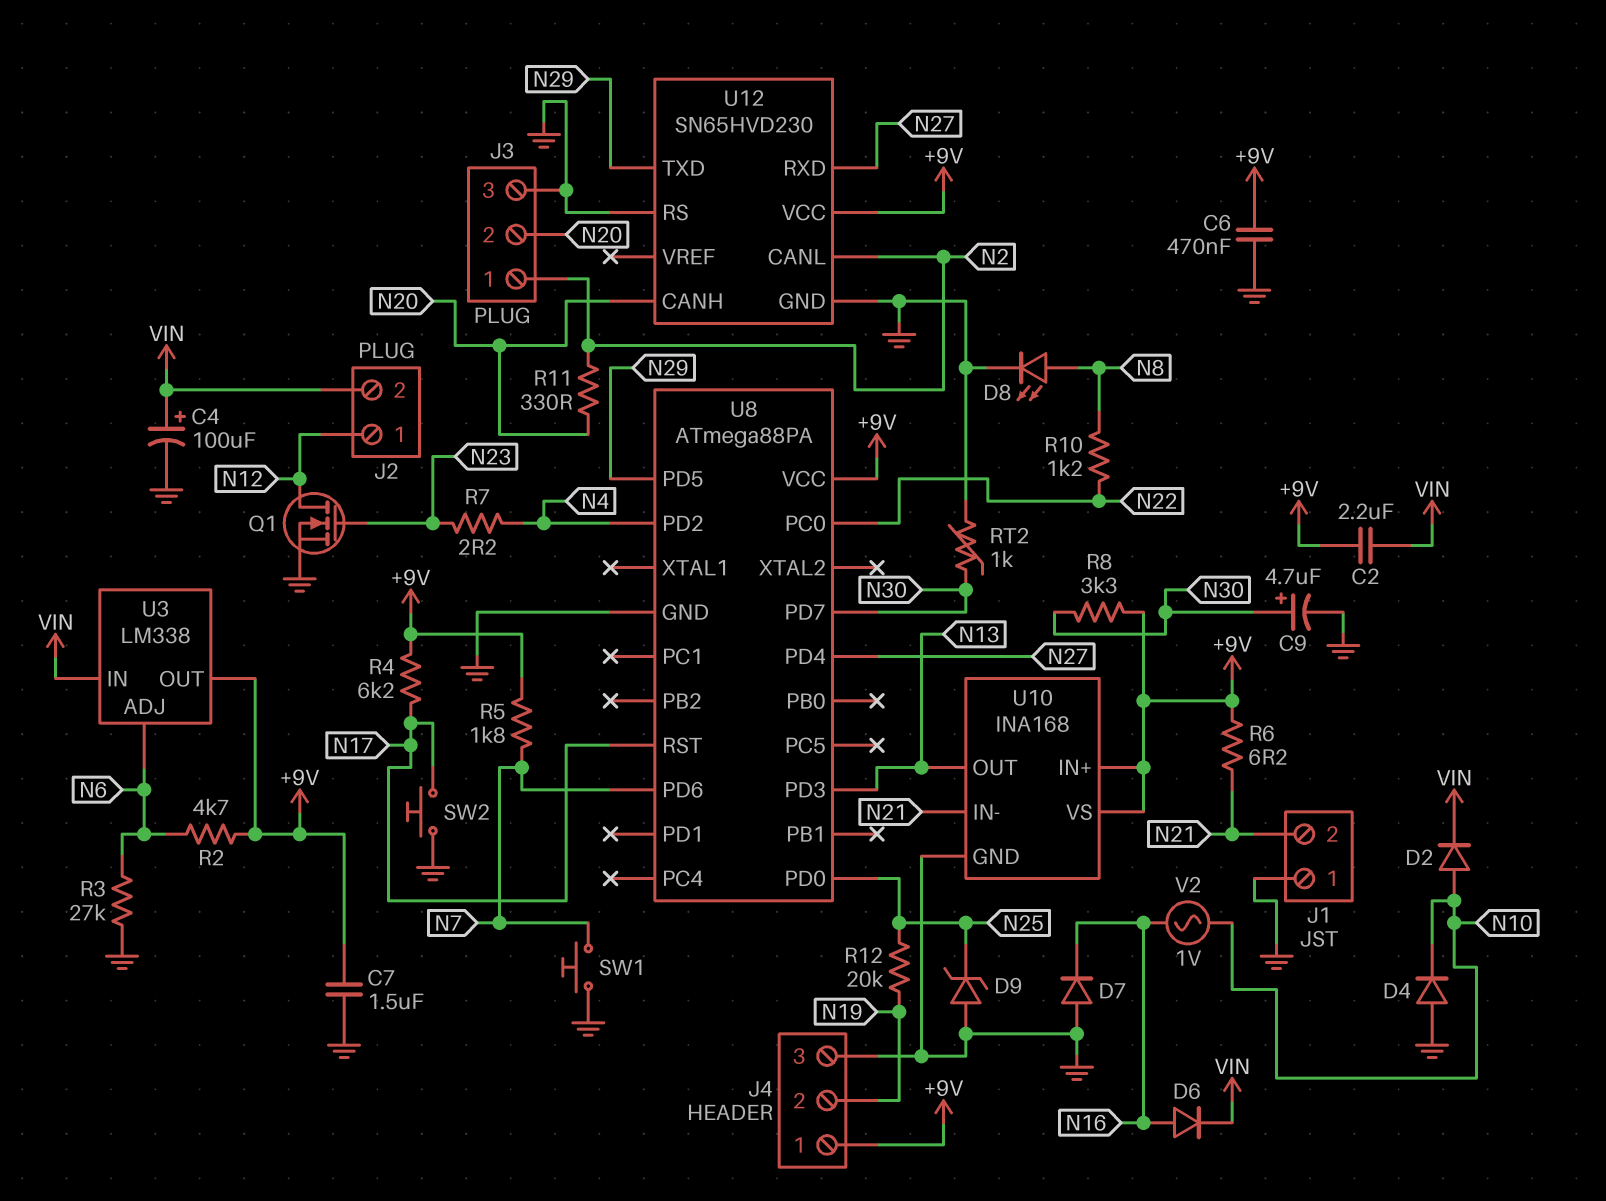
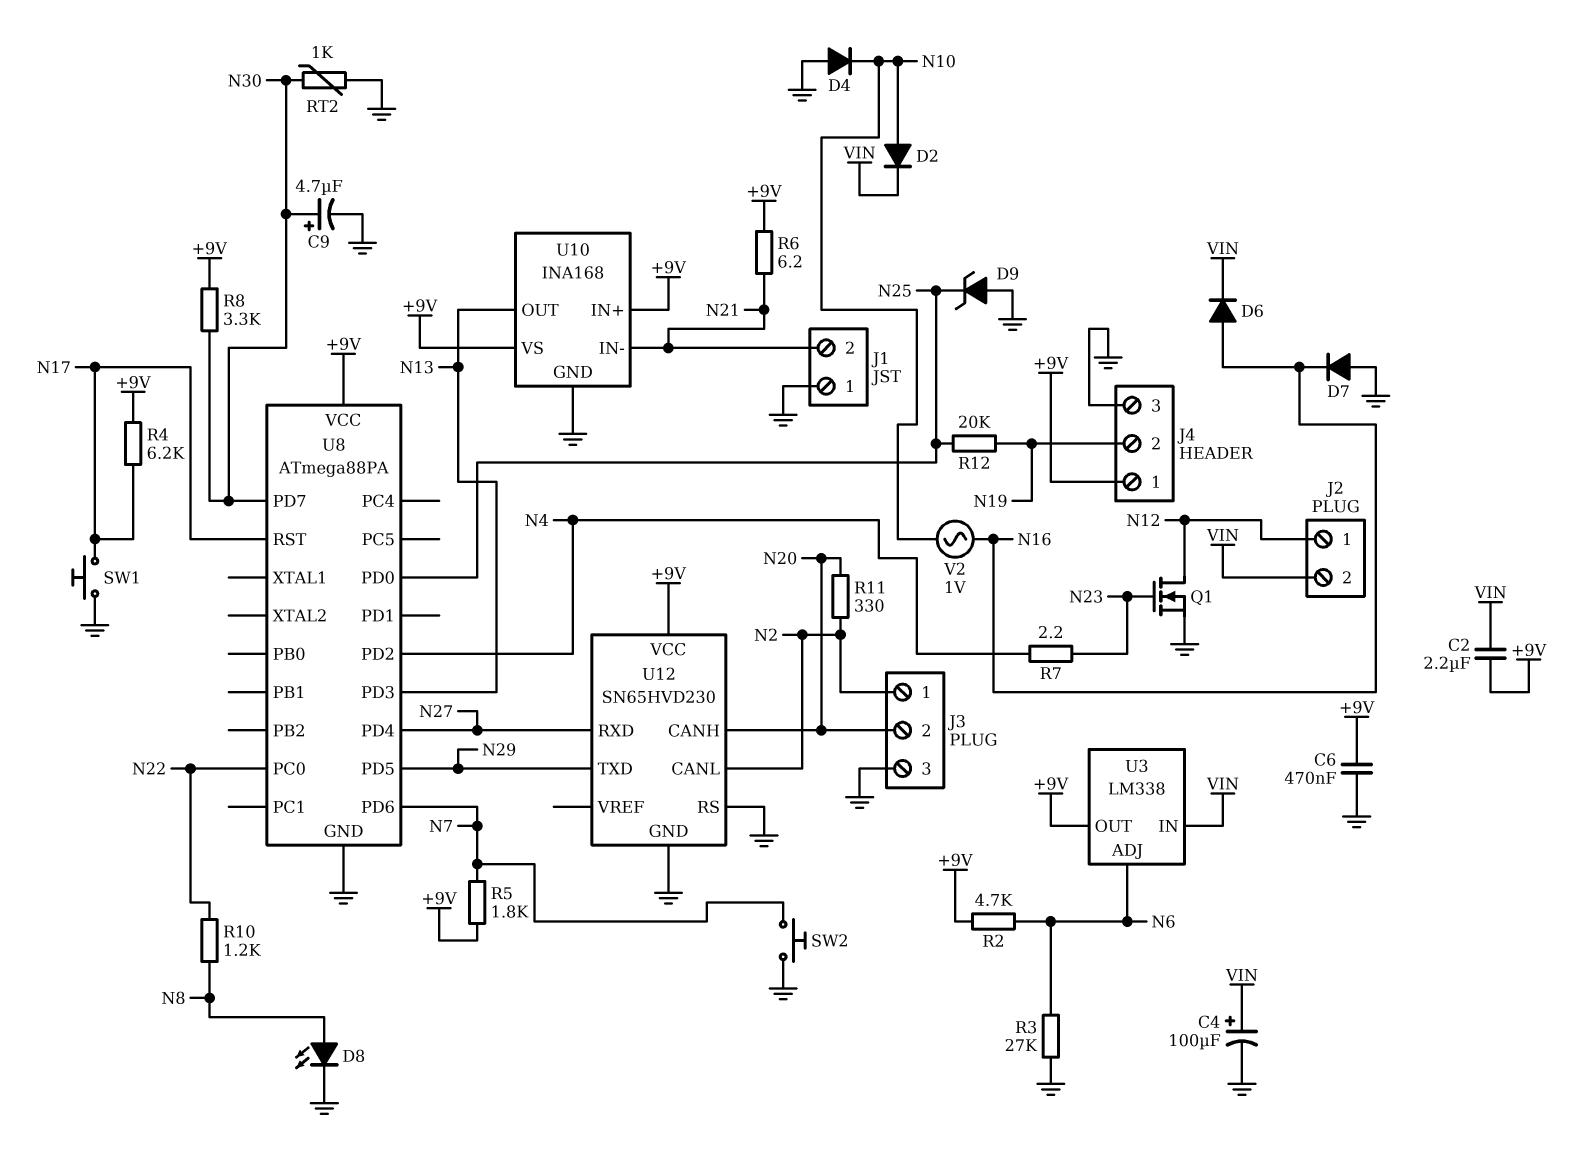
C7: 1.5uF (+9V, GND) -> none
SW1: button (GND, N7) -> button (GND, N17)
SW2: button (GND, N17) -> button (GND, N7)

